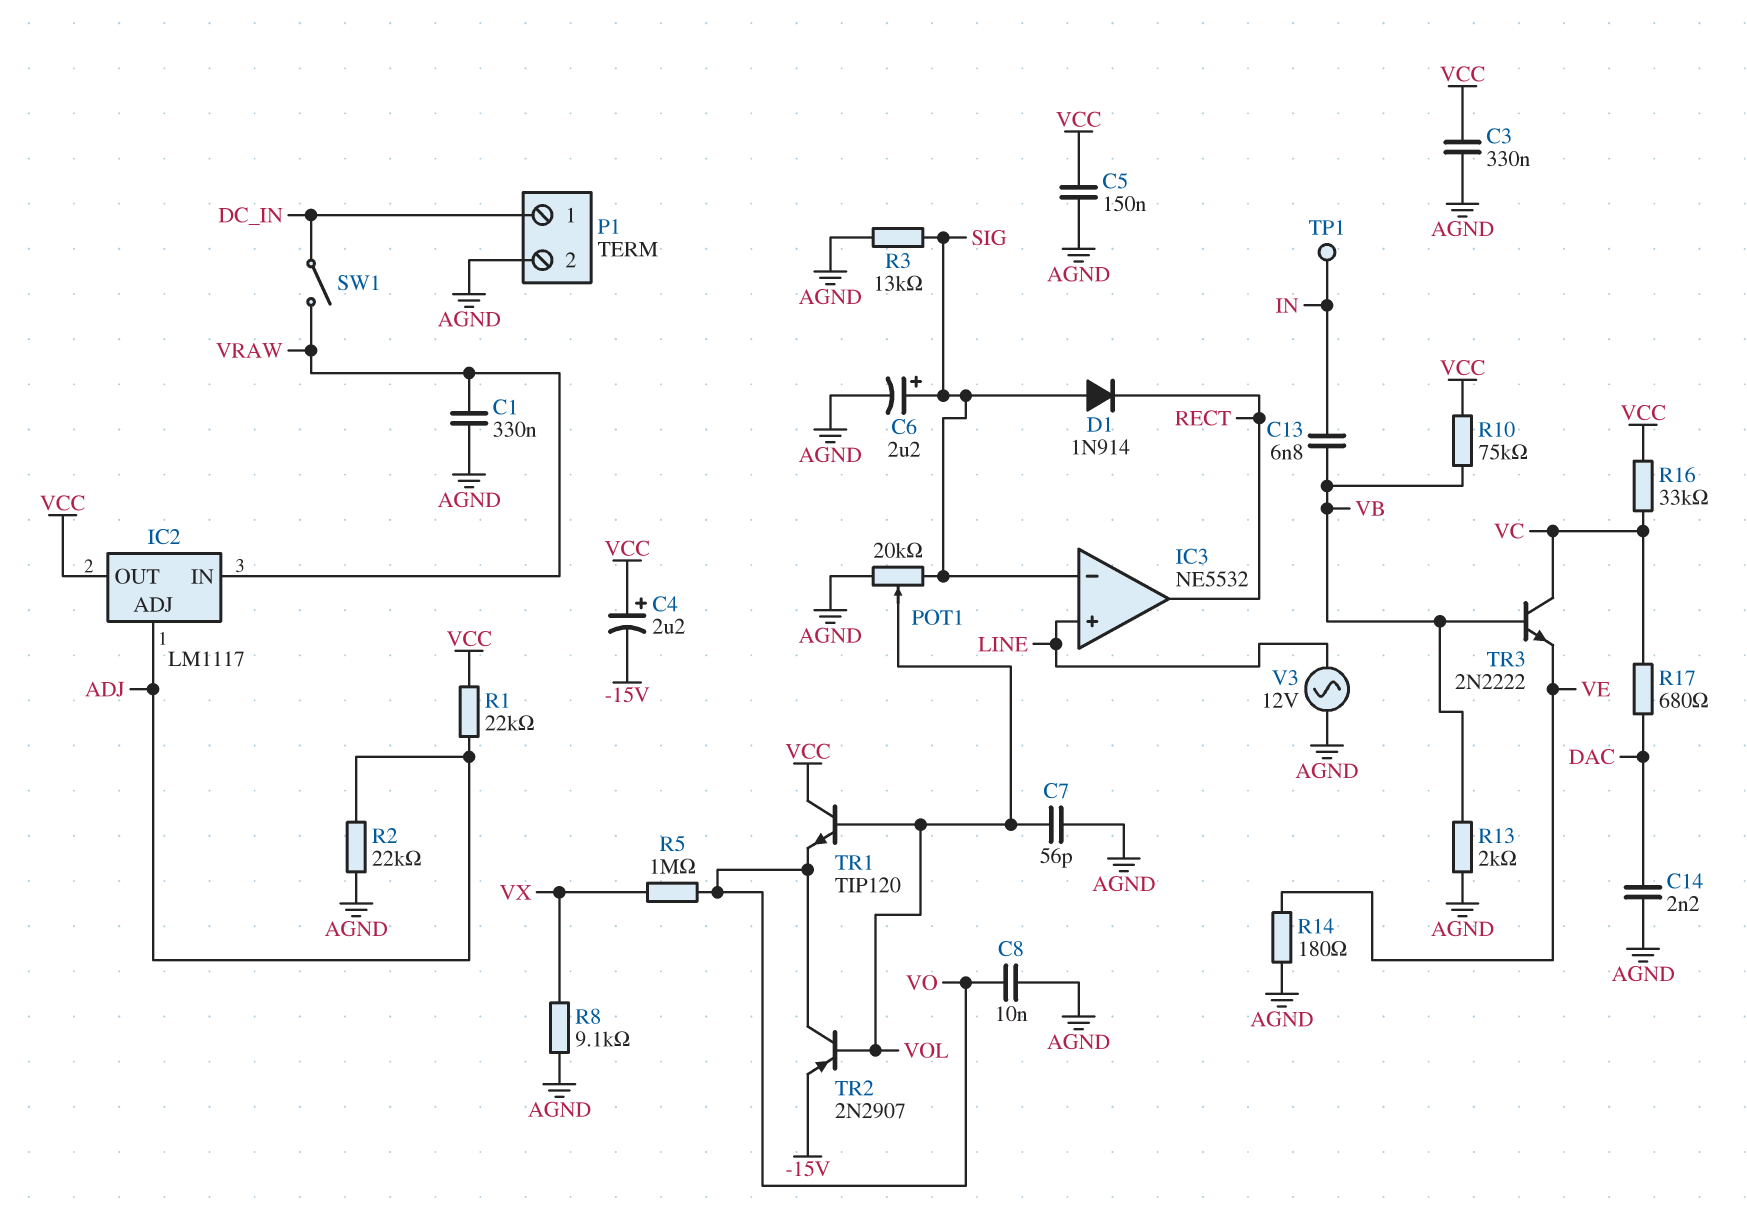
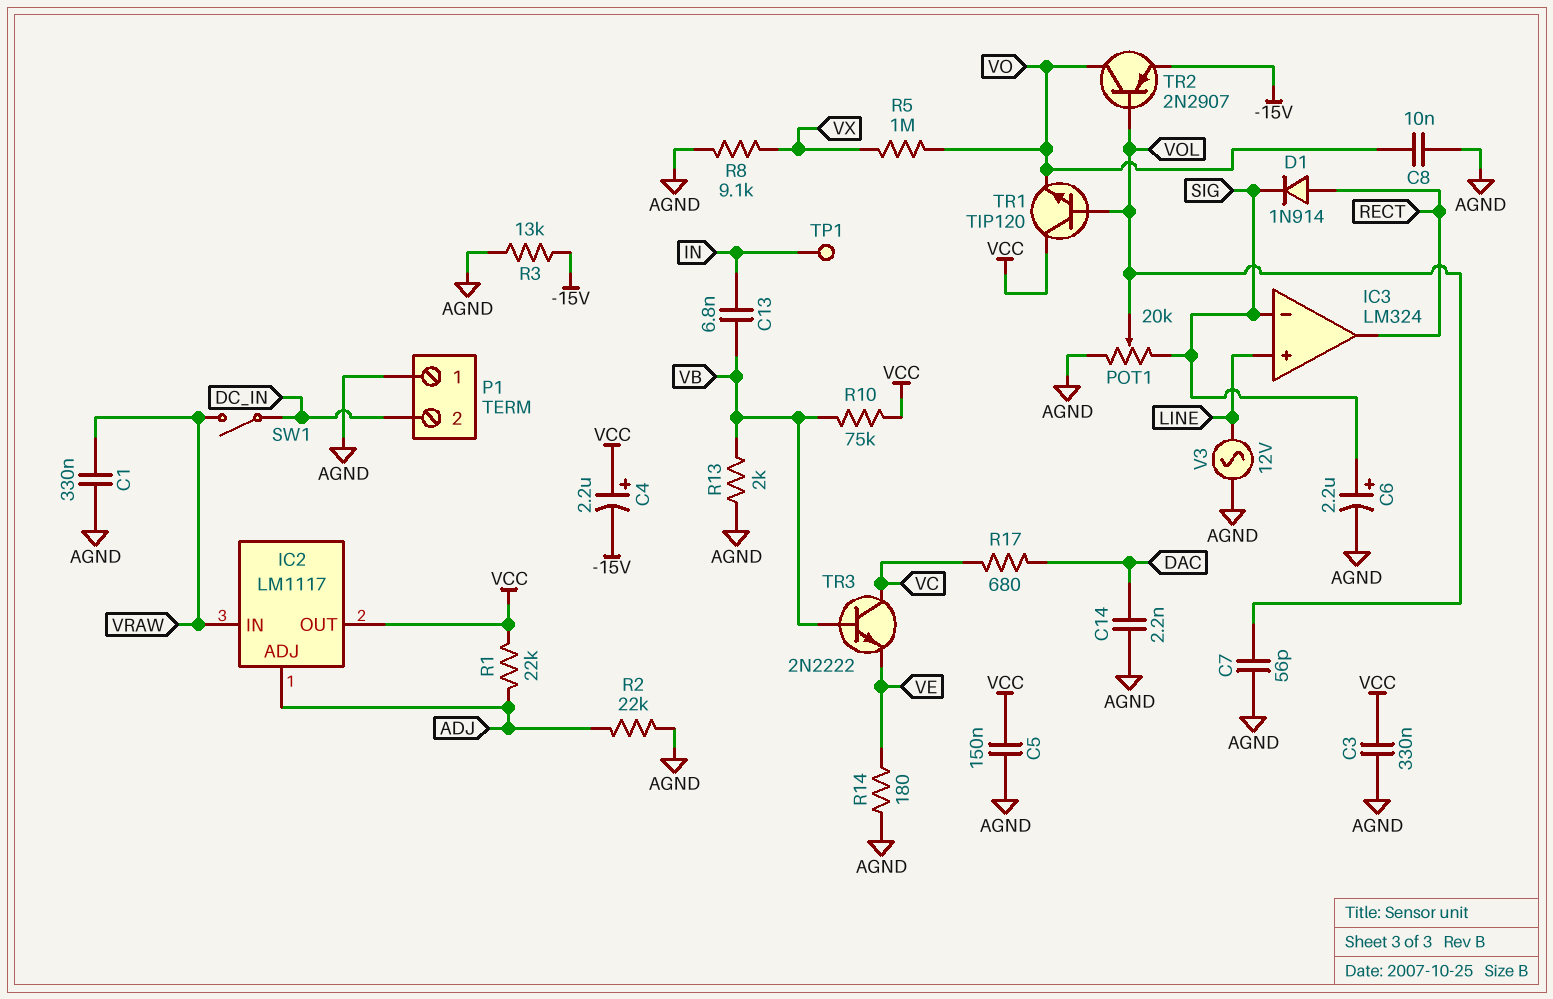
D1: diode 1N914 (A SIG, K RECT) -> diode 1N914 (A RECT, K SIG)
IC3: NE5532 -> LM324
P1 pin 1: DC_IN -> AGND
P1 pin 2: AGND -> DC_IN
R3: 13k (AGND, SIG) -> 13k (-15V, AGND)
R16: 33k (VC, VCC) -> none

